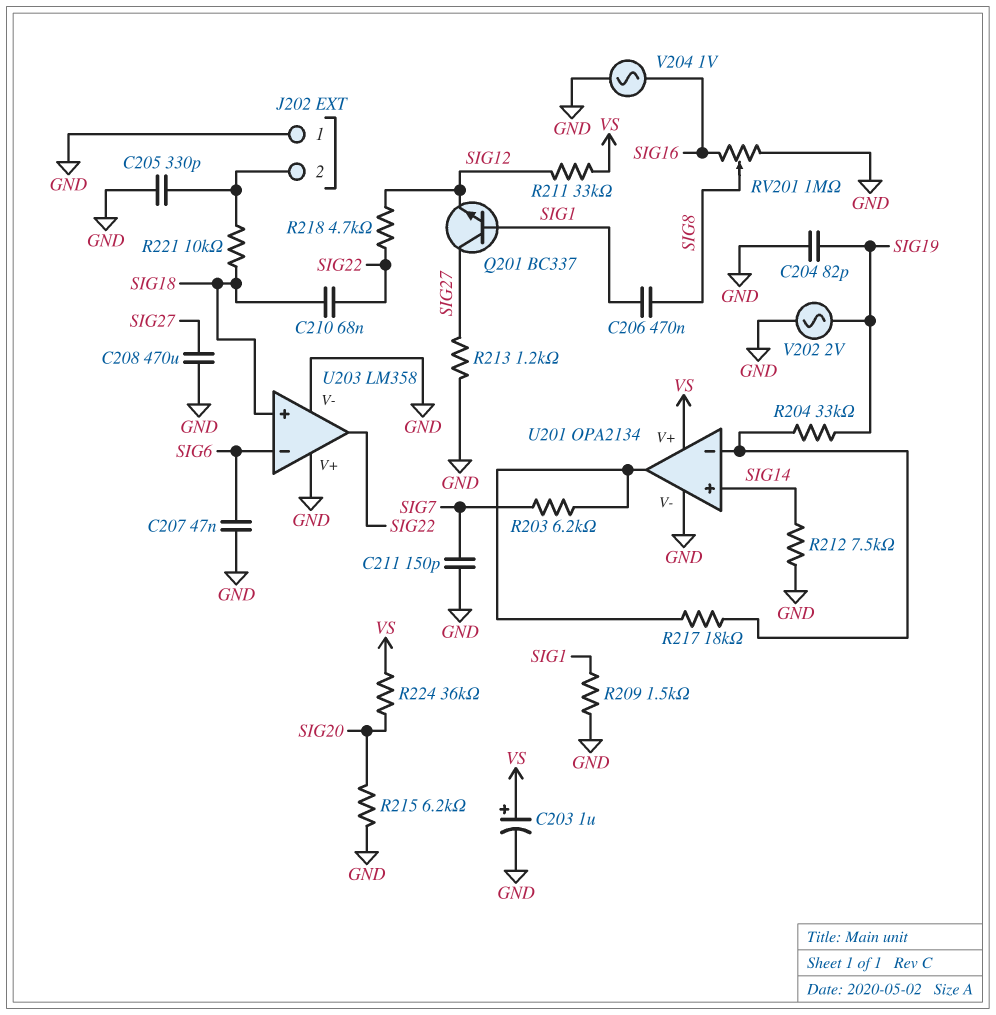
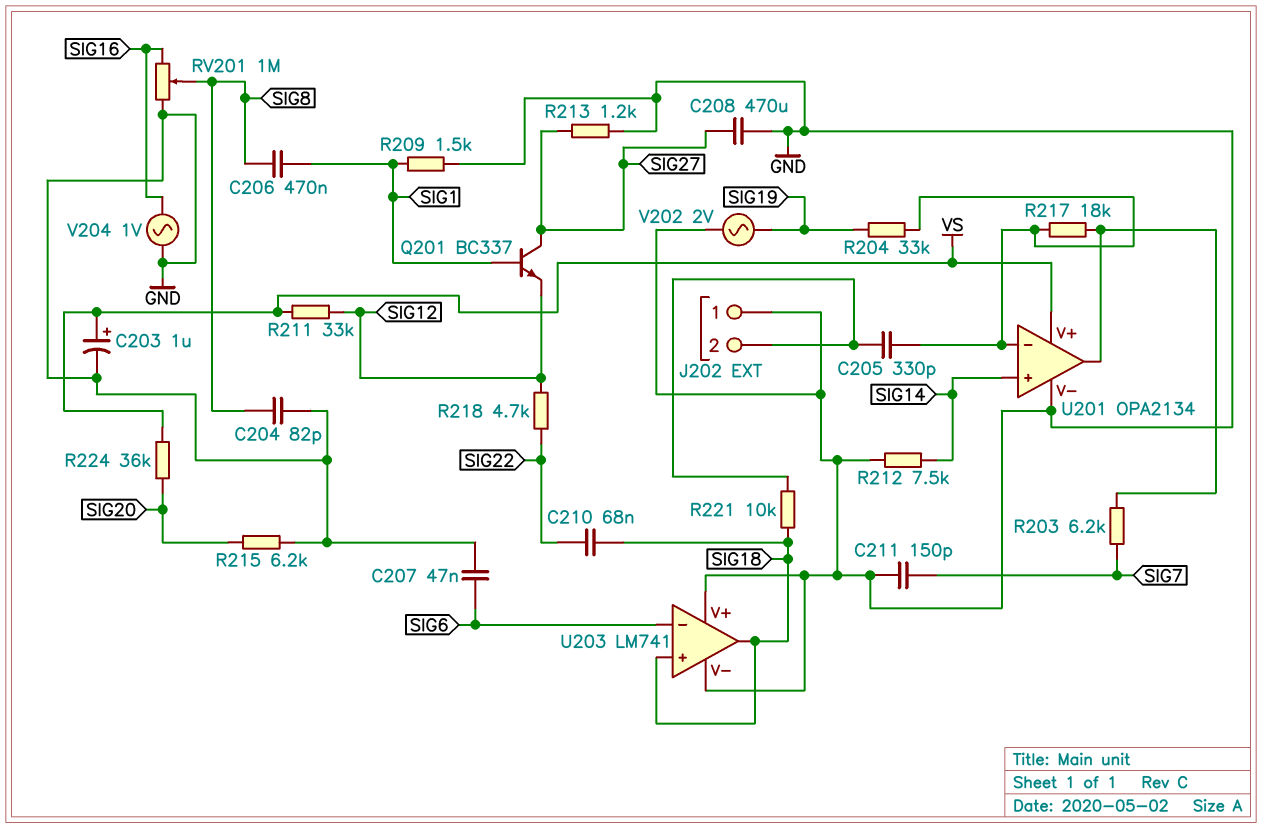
C204: 82pF (GND, SIG19) -> 82pF (GND, SIG8)
C205: 330pF (GND, J202/2) -> 330pF (J202/2, U201/in-)
U203: LM358 -> LM741
U203 pin out: SIG22 -> SIG18

